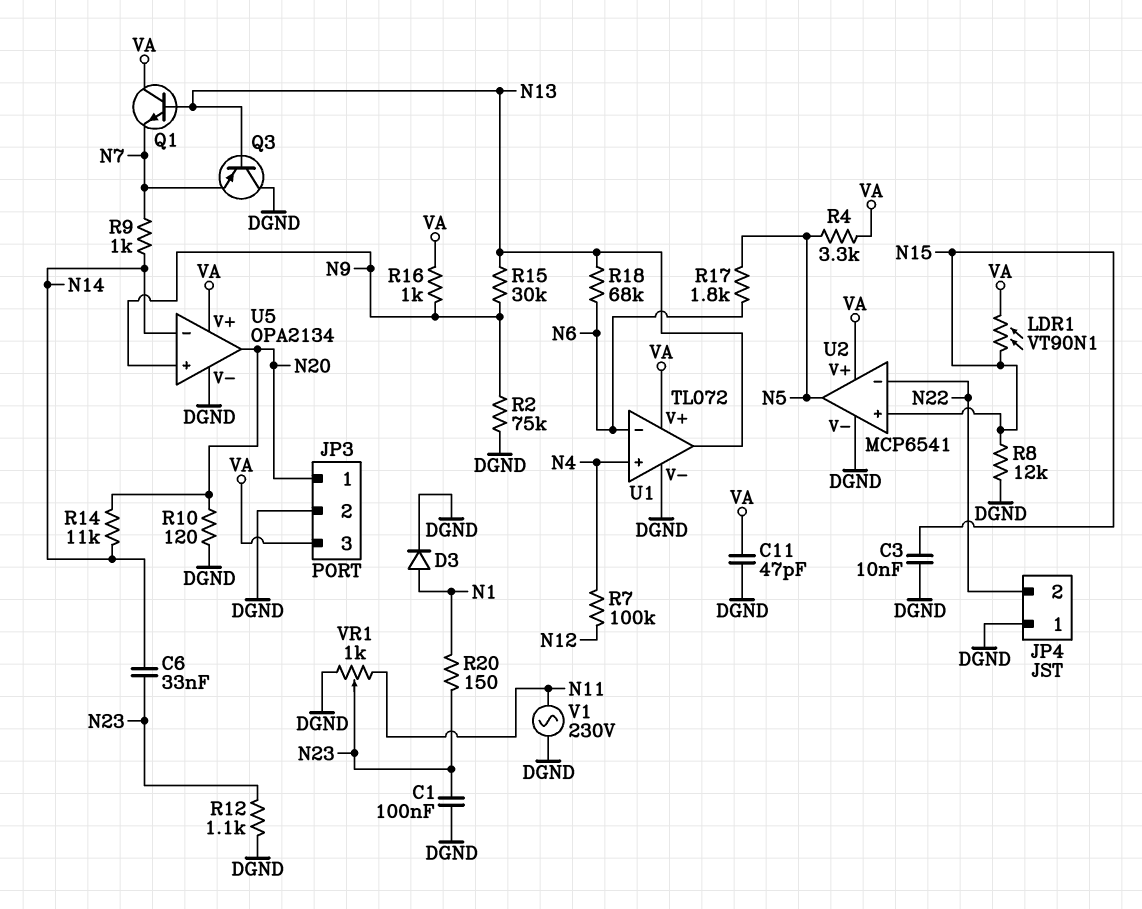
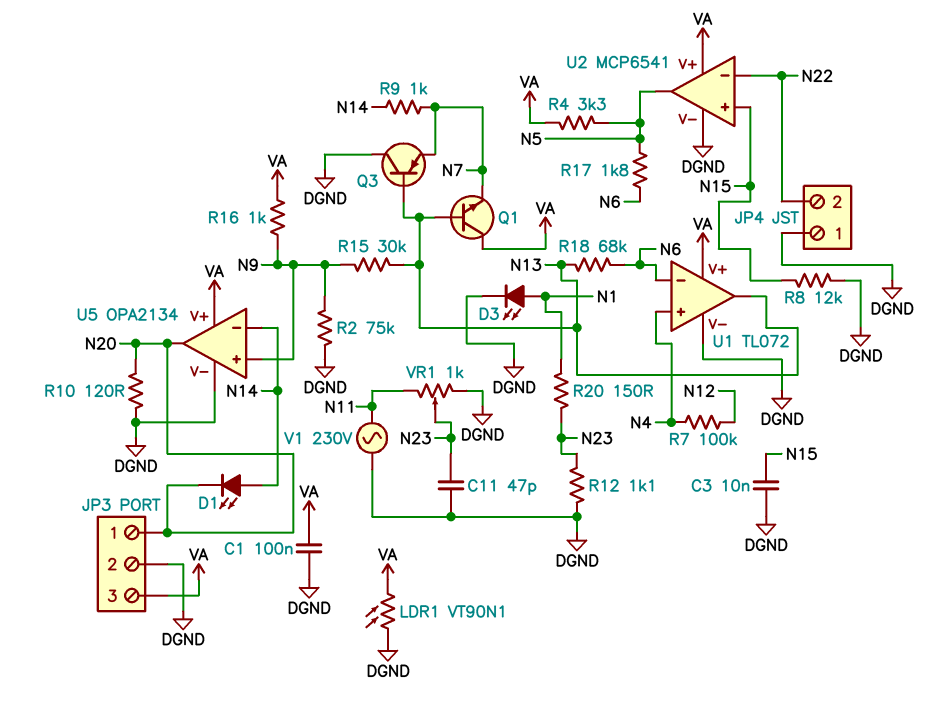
C1: 100nF (DGND, N23) -> 100nF (DGND, VA)
C6: 33nF (N14, N23) -> none
C11: 47pF (DGND, VA) -> 47pF (DGND, N23)
D1: none -> LED (A N14, K N20)
D3: diode (A N1, K DGND) -> LED (A N1, K DGND)
LDR1: VT90N1 (N15, VA) -> VT90N1 (DGND, VA)
R14: 11k (N14, N20) -> none

